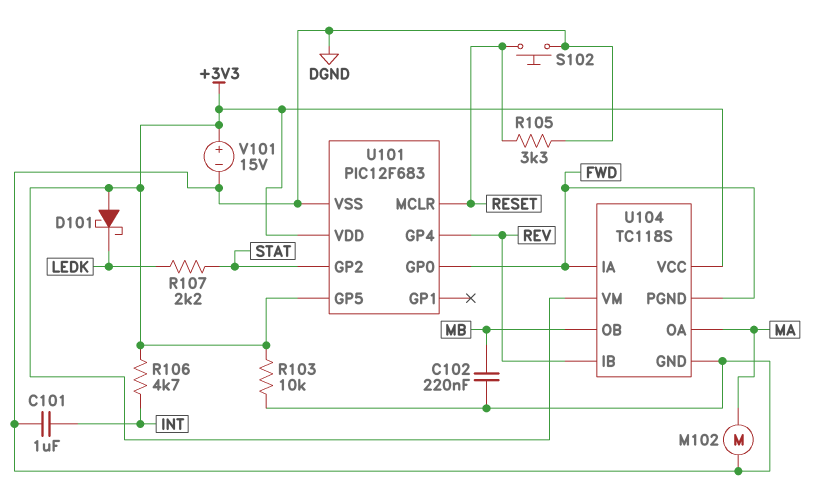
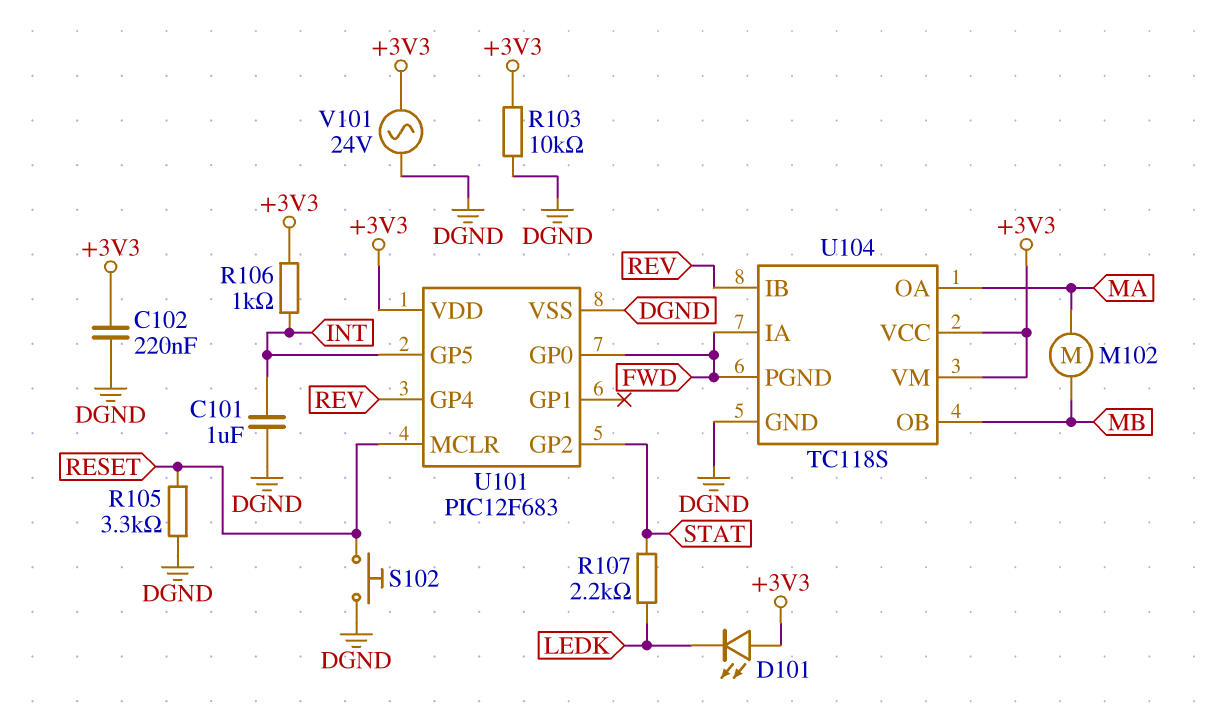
C102: 220nF (DGND, MB) -> 220nF (+3V3, DGND)
D101: schottky (A +3V3, K LEDK) -> LED (A +3V3, K LEDK)
M102: motor (DGND, MA) -> motor (MA, MB)
R106: 4.7k (+3V3, INT) -> 1k (+3V3, INT)
U101 pin GP5: +3V3 -> INT
V101: 15V (plus +3V3, minus DGND) -> AC 24V (+3V3, DGND)

